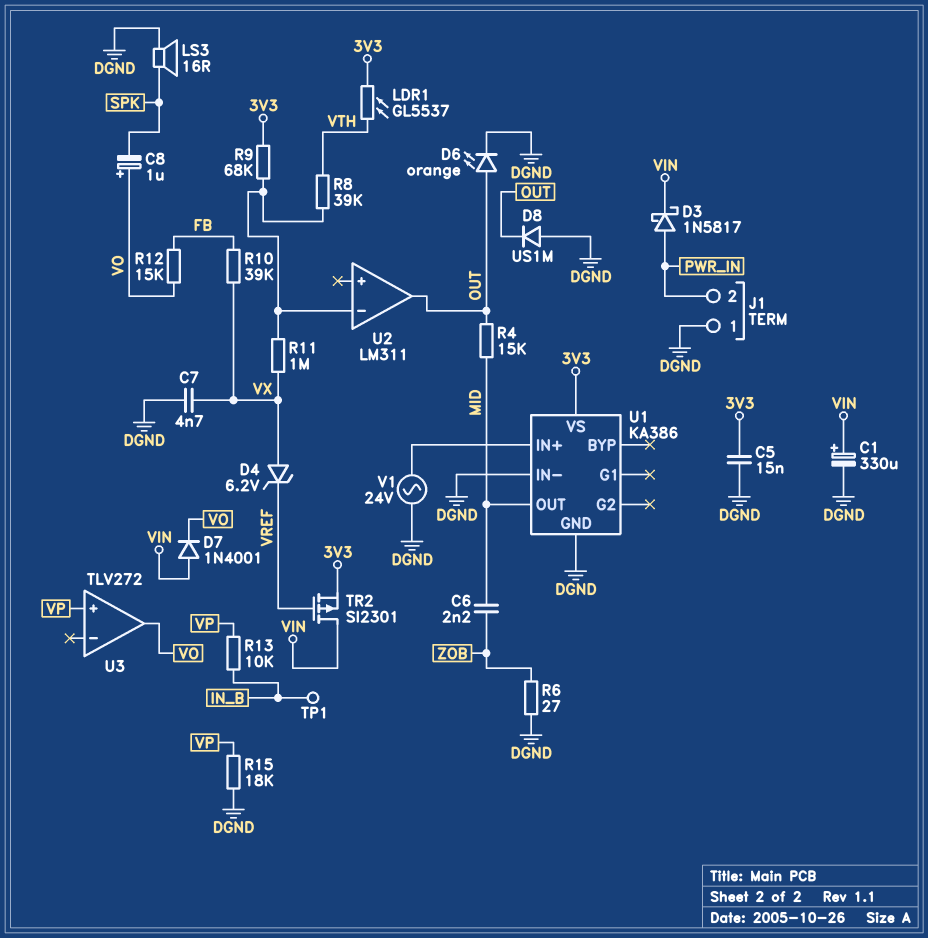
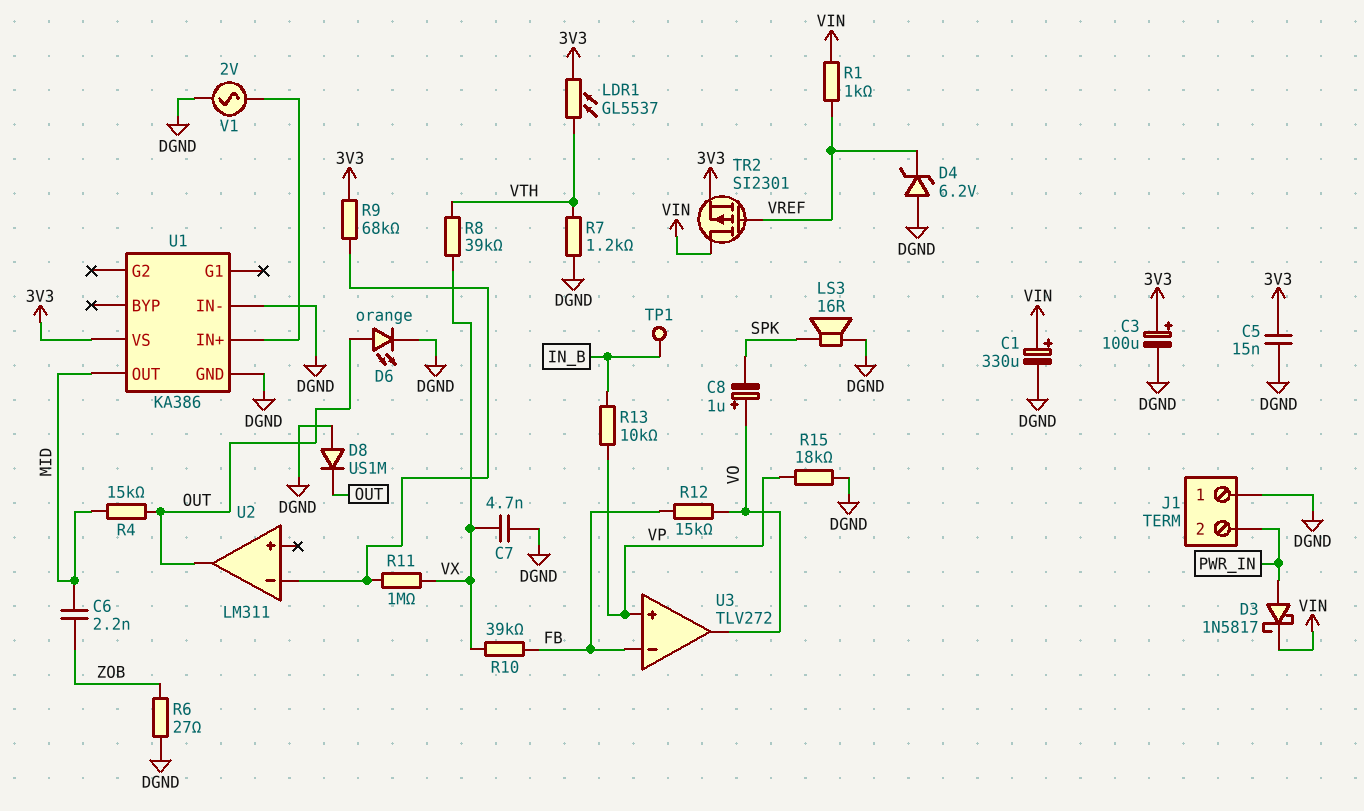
C3: none -> 100uF (plus 3V3, minus DGND)
D4: zener 6.2V (A VX, K VREF) -> zener 6.2V (A DGND, K VREF)
D7: diode 1N4001 (A VIN, K VO) -> none
R1: none -> 1k (VIN, VREF)
R7: none -> 1.2k (DGND, VTH)
R8: 39k (U2/in-, VTH) -> 39k (VTH, VX)
U3 pin in-: none -> FB
V1: AC 24V (DGND, U1/IN+) -> AC 2V (DGND, U1/IN+)

